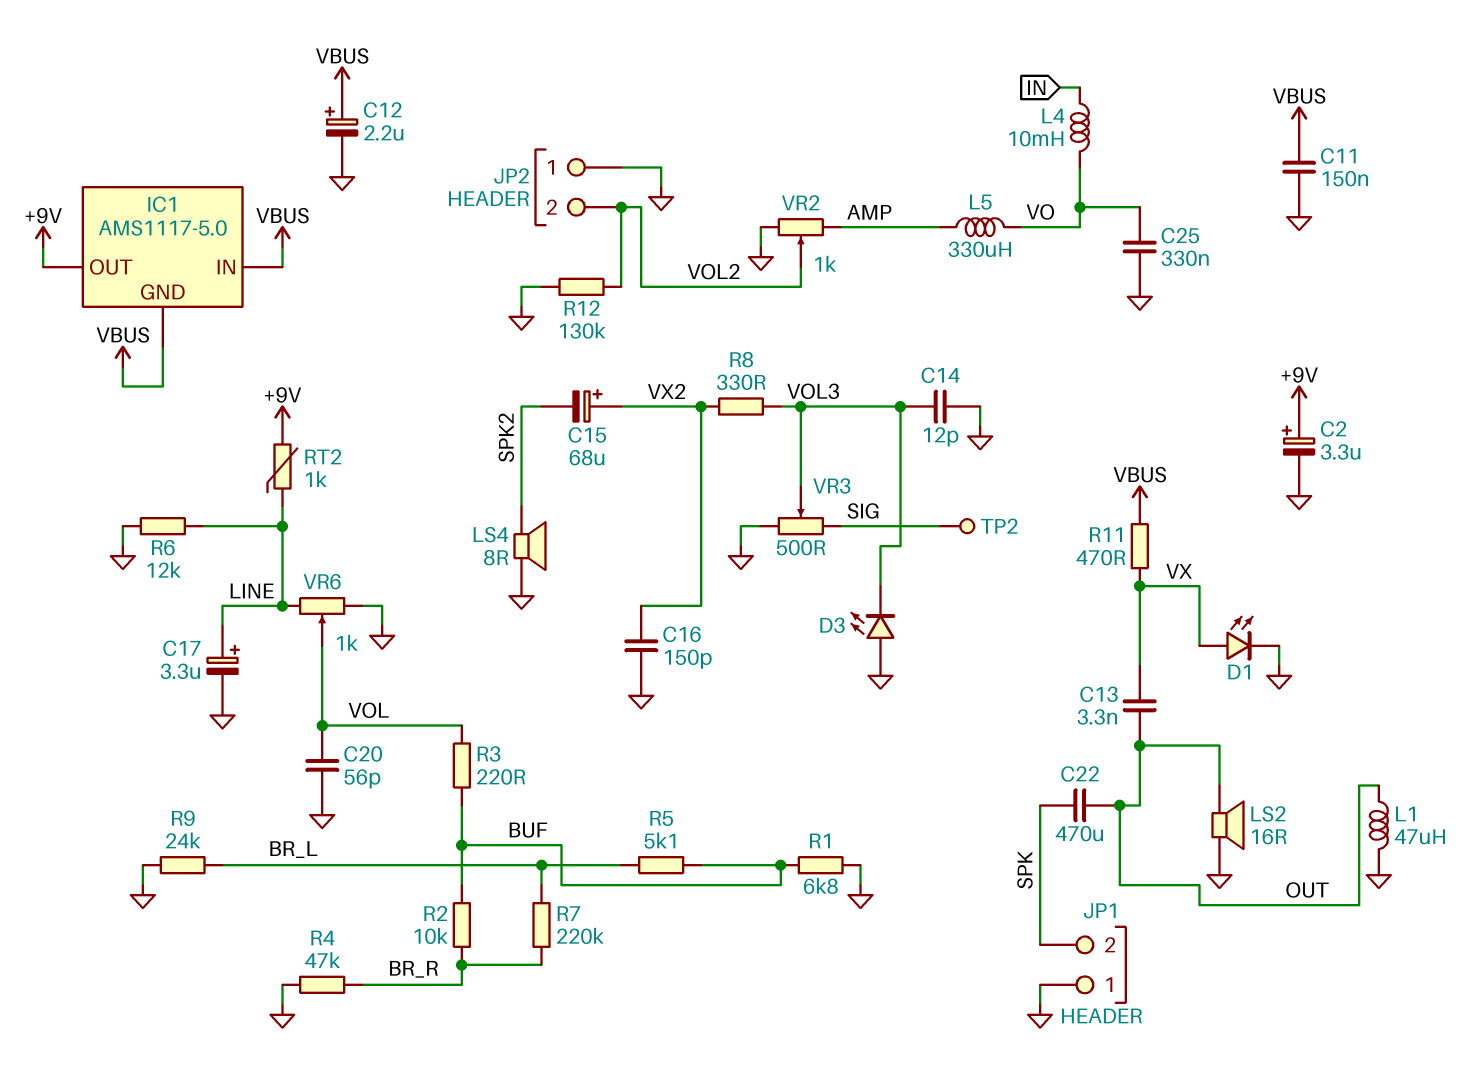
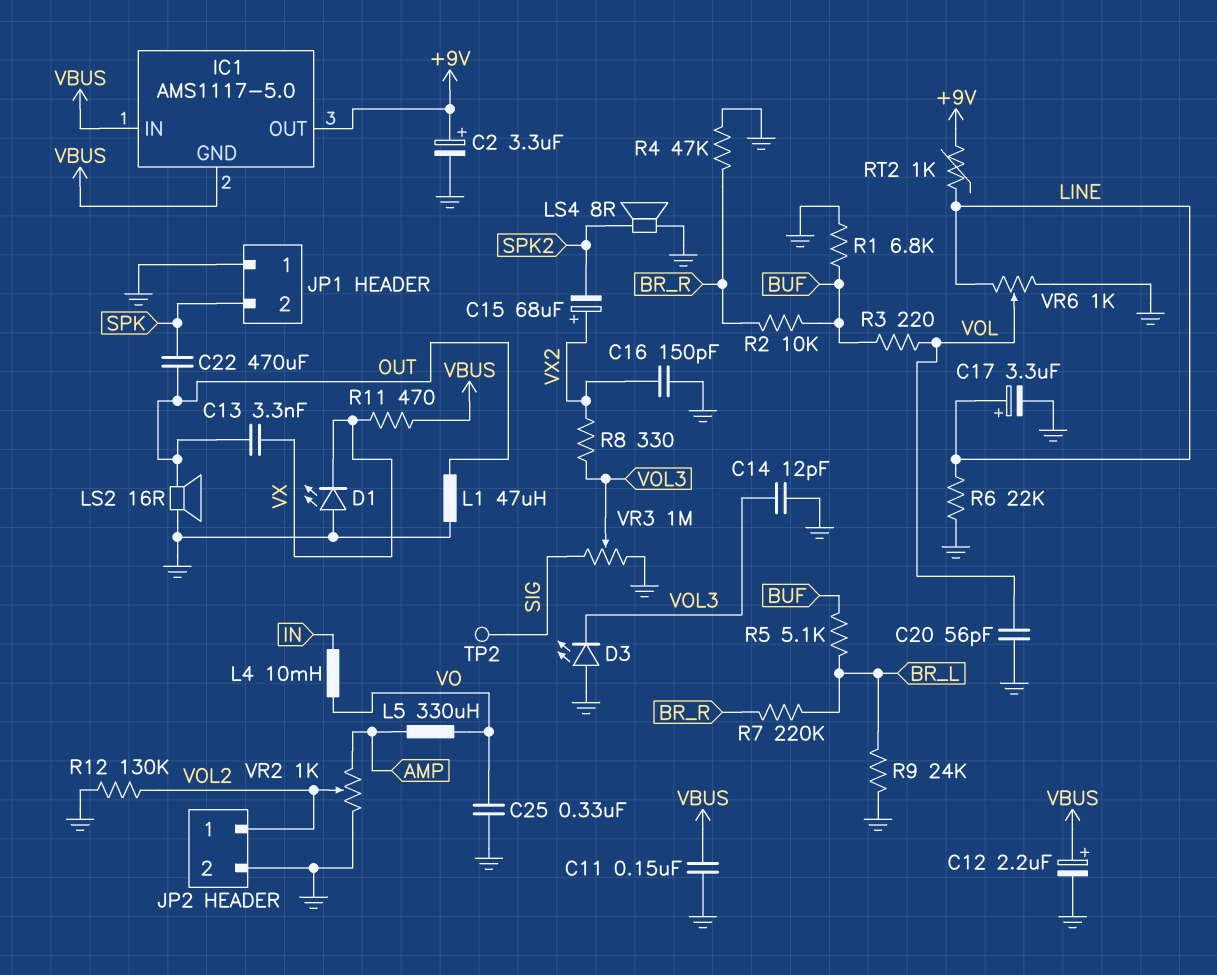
D1: LED (A VX, K GND) -> LED (A GND, K VX)
JP2 pin 1: GND -> VOL2
JP2 pin 2: VOL2 -> GND
R6: 12k (GND, LINE) -> 22k (GND, LINE)
VR3: 500 (GND, SIG, wiper VOL3) -> 1M (GND, SIG, wiper VOL3)

